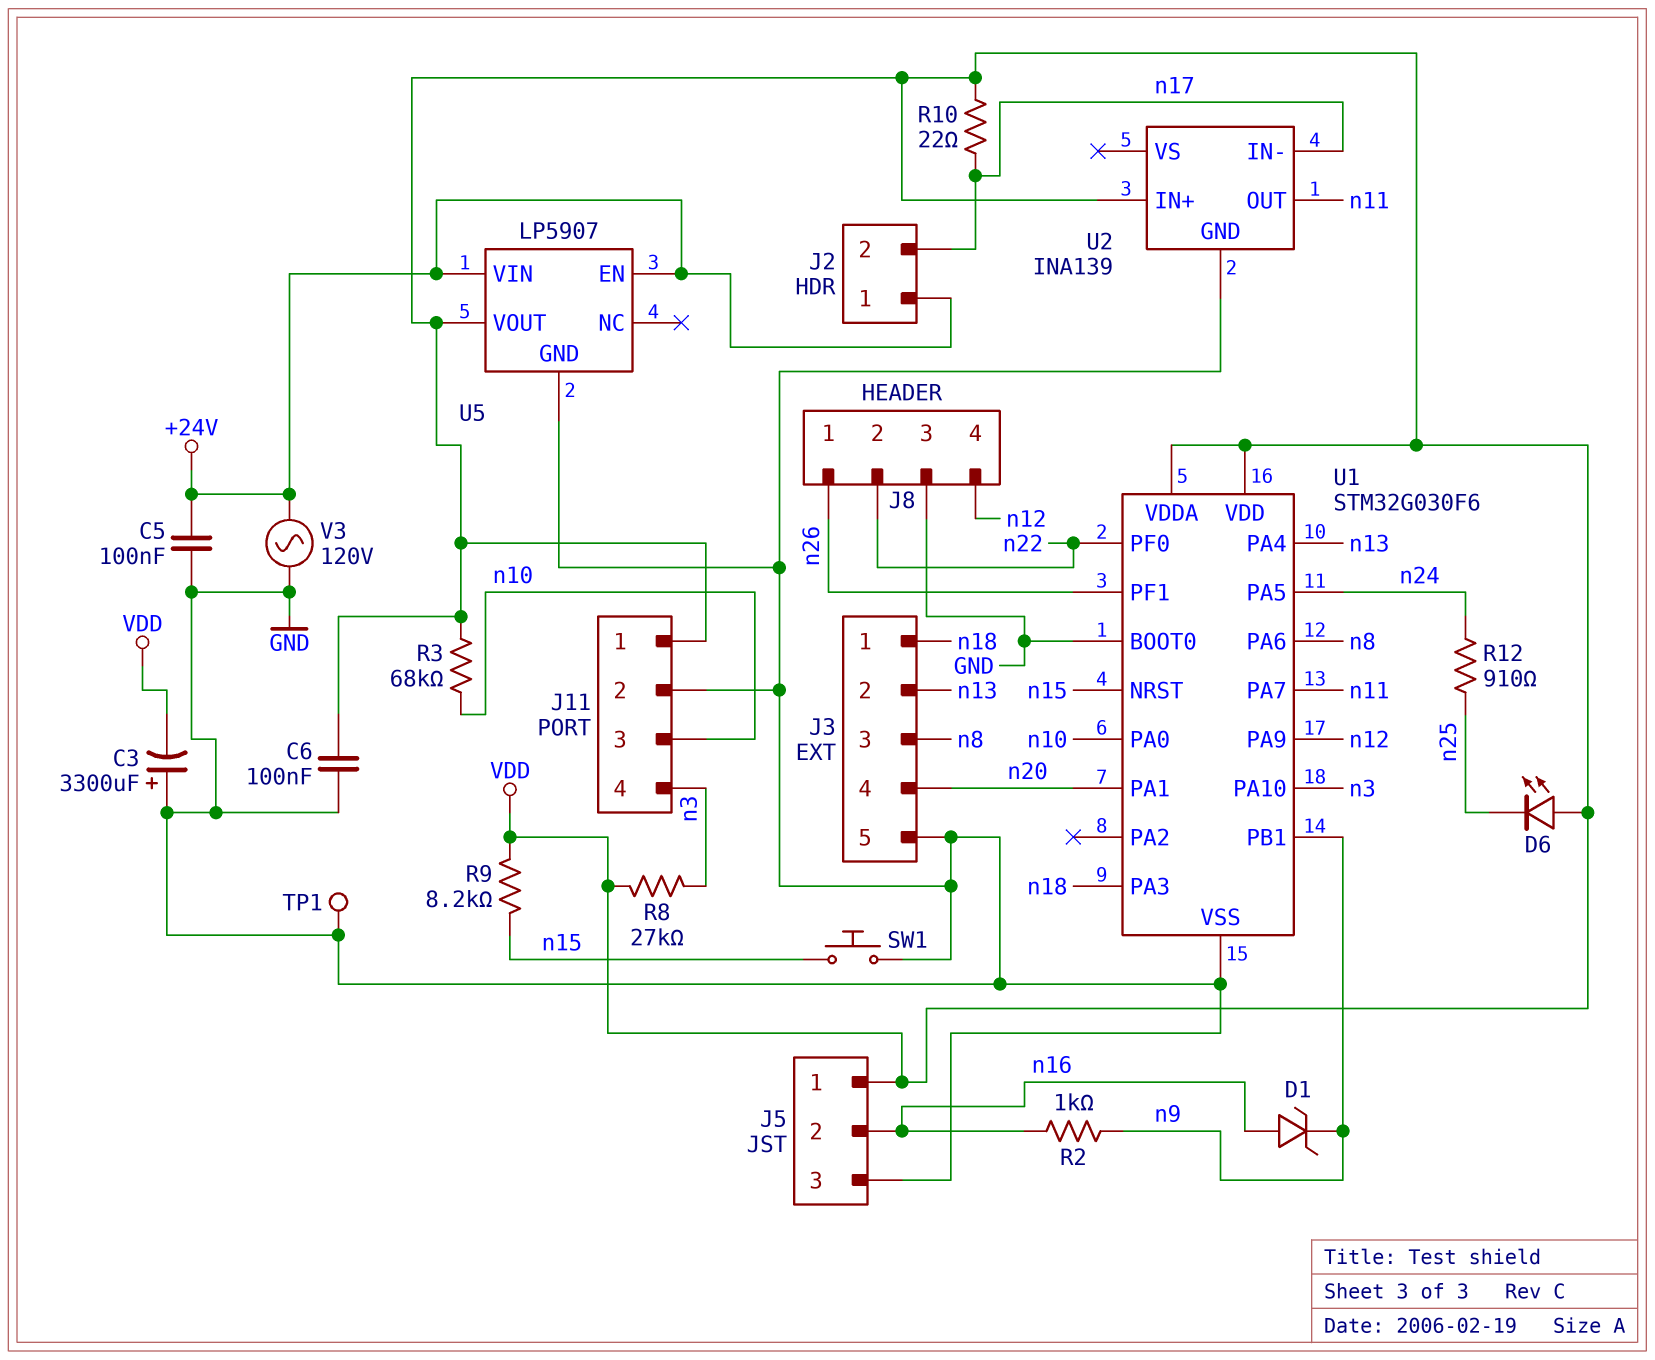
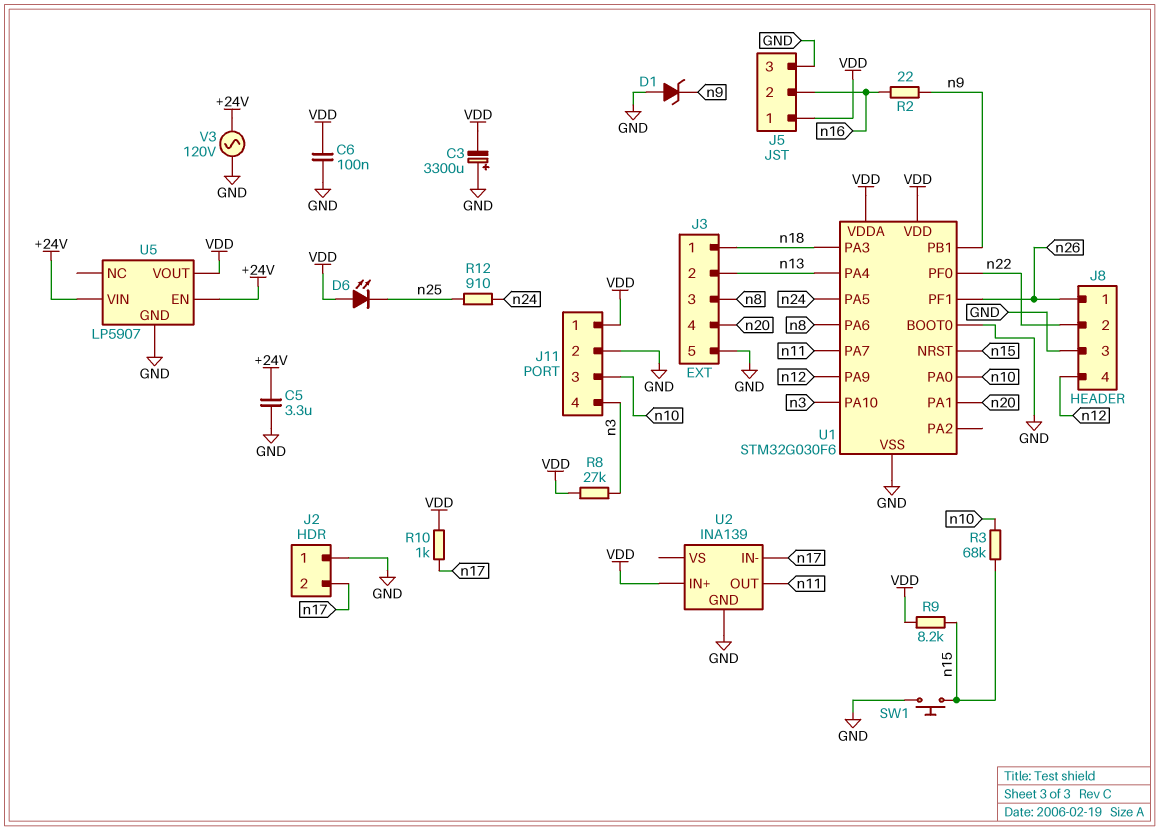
C5: 100nF (+24V, GND) -> 3.3uF (+24V, GND)
D1: zener (A n16, K n9) -> zener (A GND, K n9)
J2 pin 1: +24V -> GND
R2: 1k (n9, n16) -> 22 (n9, n16)
R3: 68k (VDD, n10) -> 68k (n10, n15)
R10: 22 (VDD, n17) -> 1k (VDD, n17)
TP1: test point (GND) -> none

